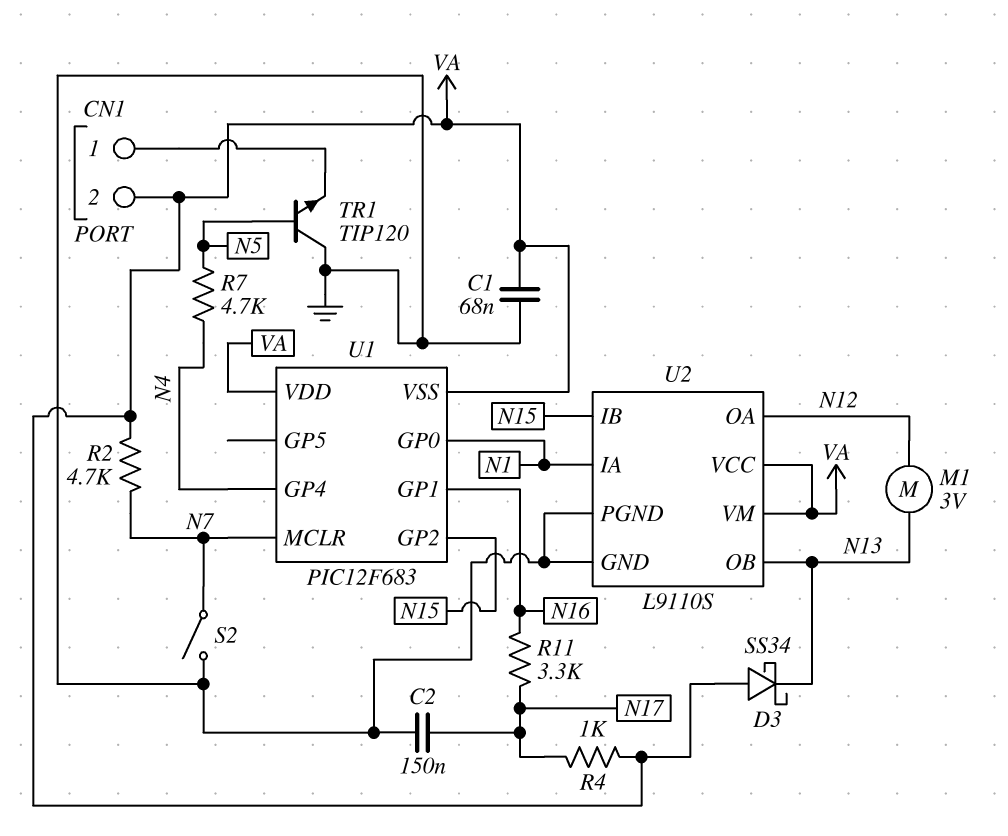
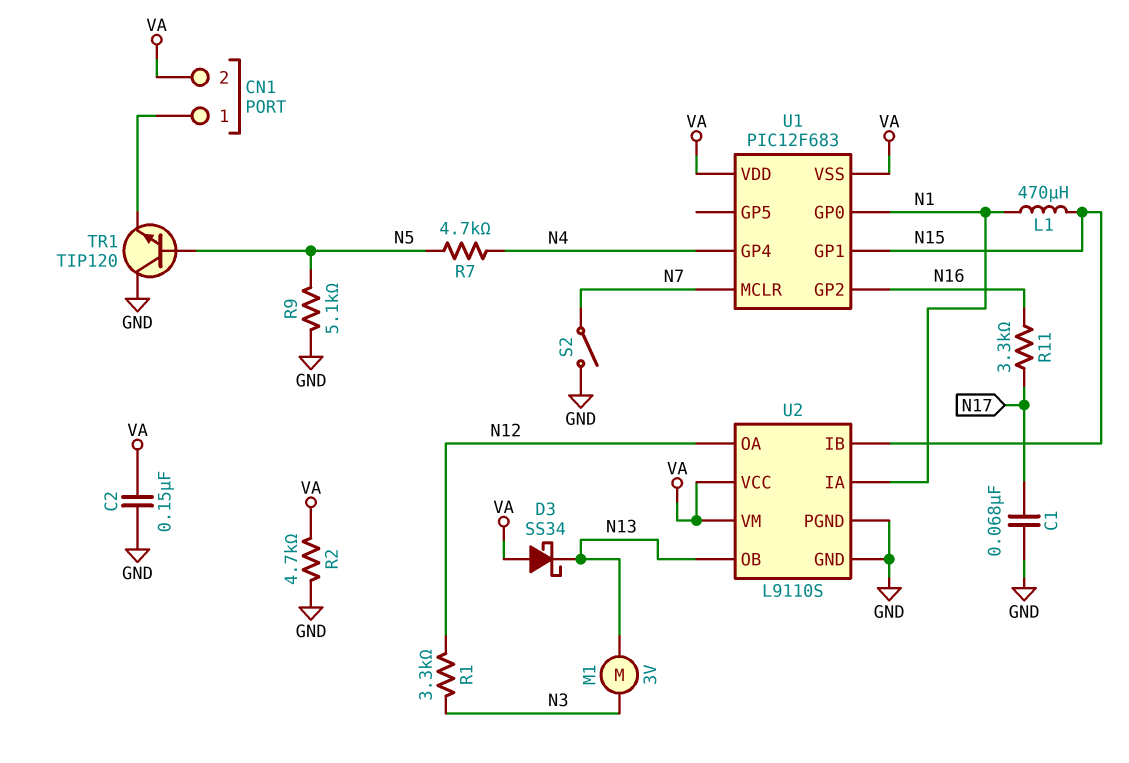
C1: 68nF (GND, VA) -> 68nF (GND, N17)
C2: 150nF (GND, N17) -> 150nF (GND, VA)
L1: none -> 470uH (N1, N15)
M1: motor 3V (N12, N13) -> motor 3V (N3, N13)
R1: none -> 3.3k (N3, N12)
R2: 4.7k (N7, VA) -> 4.7k (GND, VA)
R4: 1k (N17, VA) -> none
R9: none -> 5.1k (GND, N5)
U1 pin GP1: N16 -> N15
U1 pin GP2: N15 -> N16

